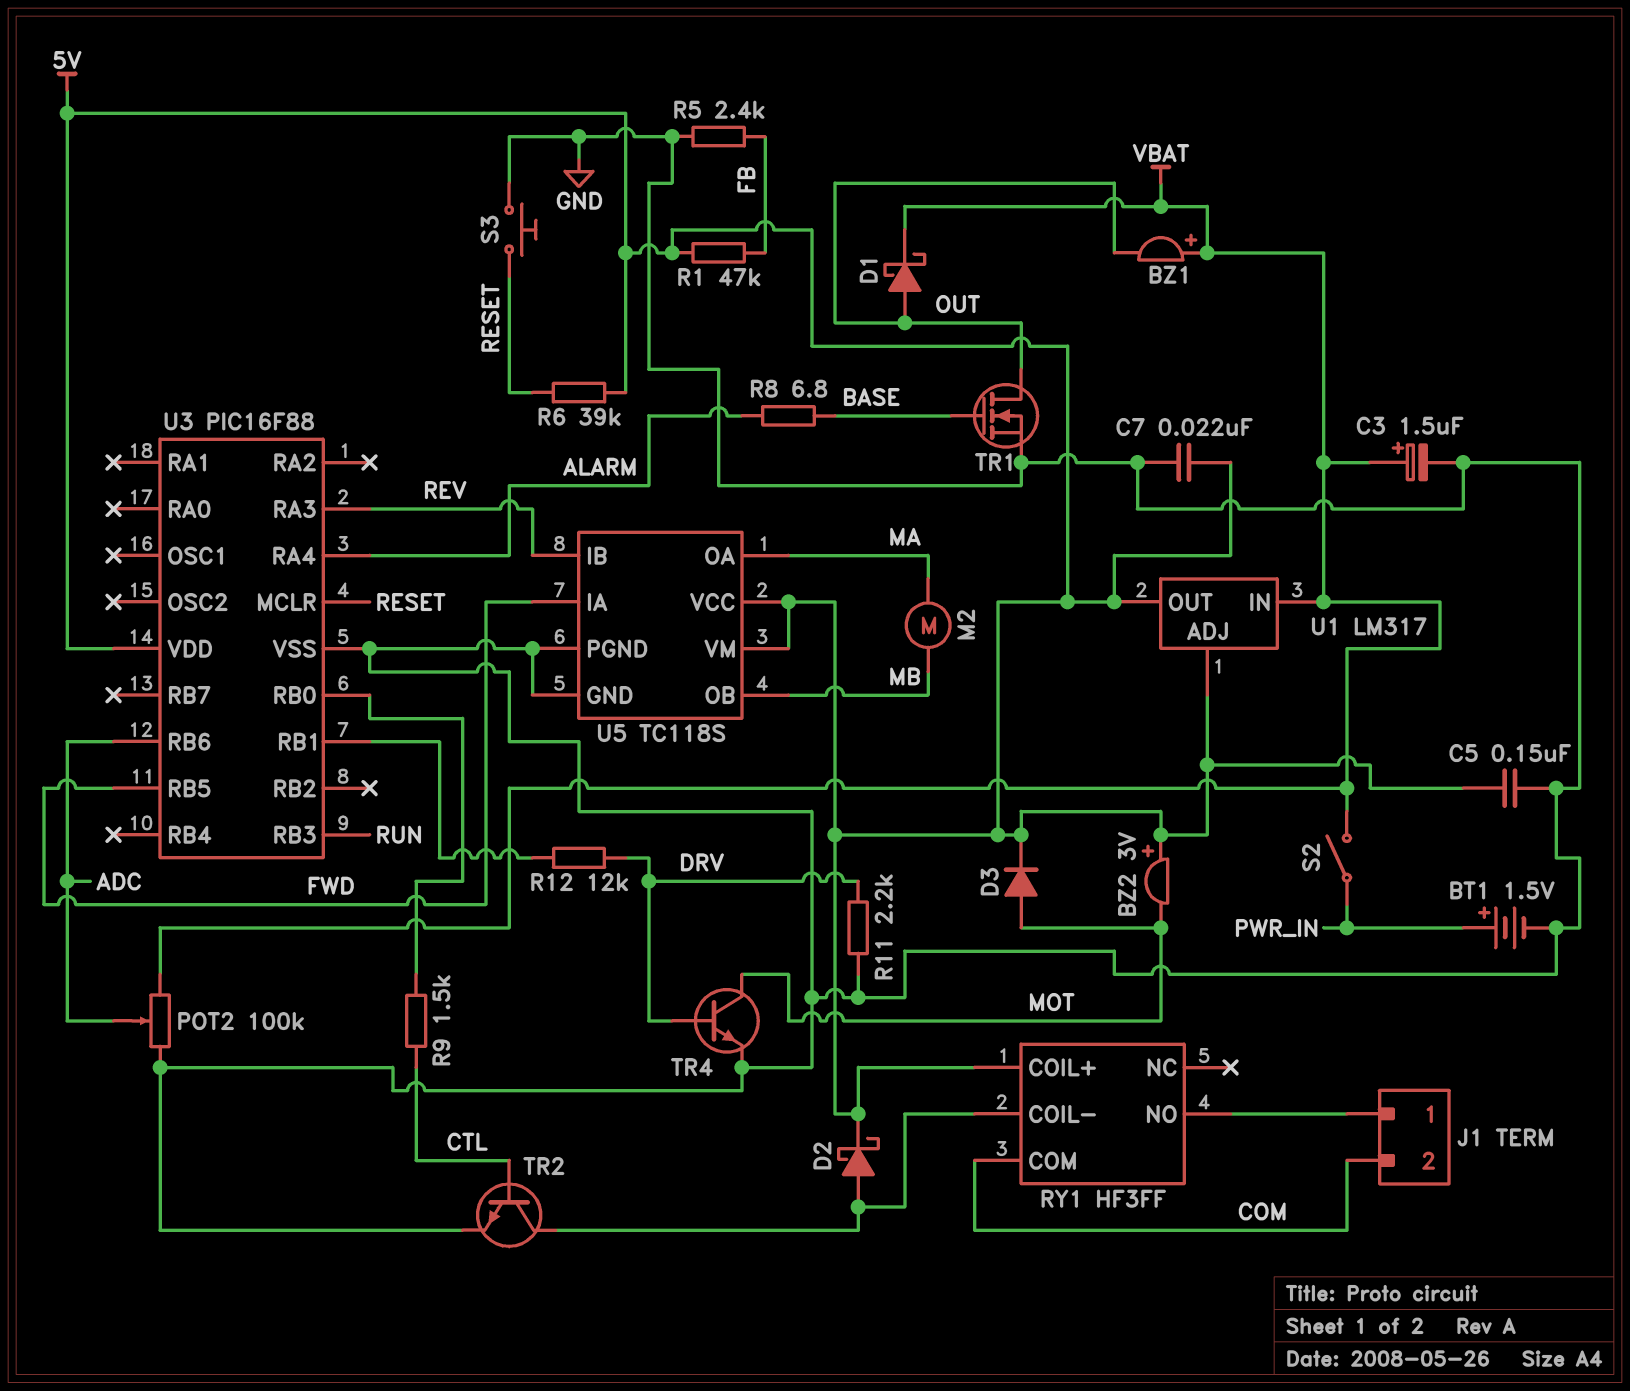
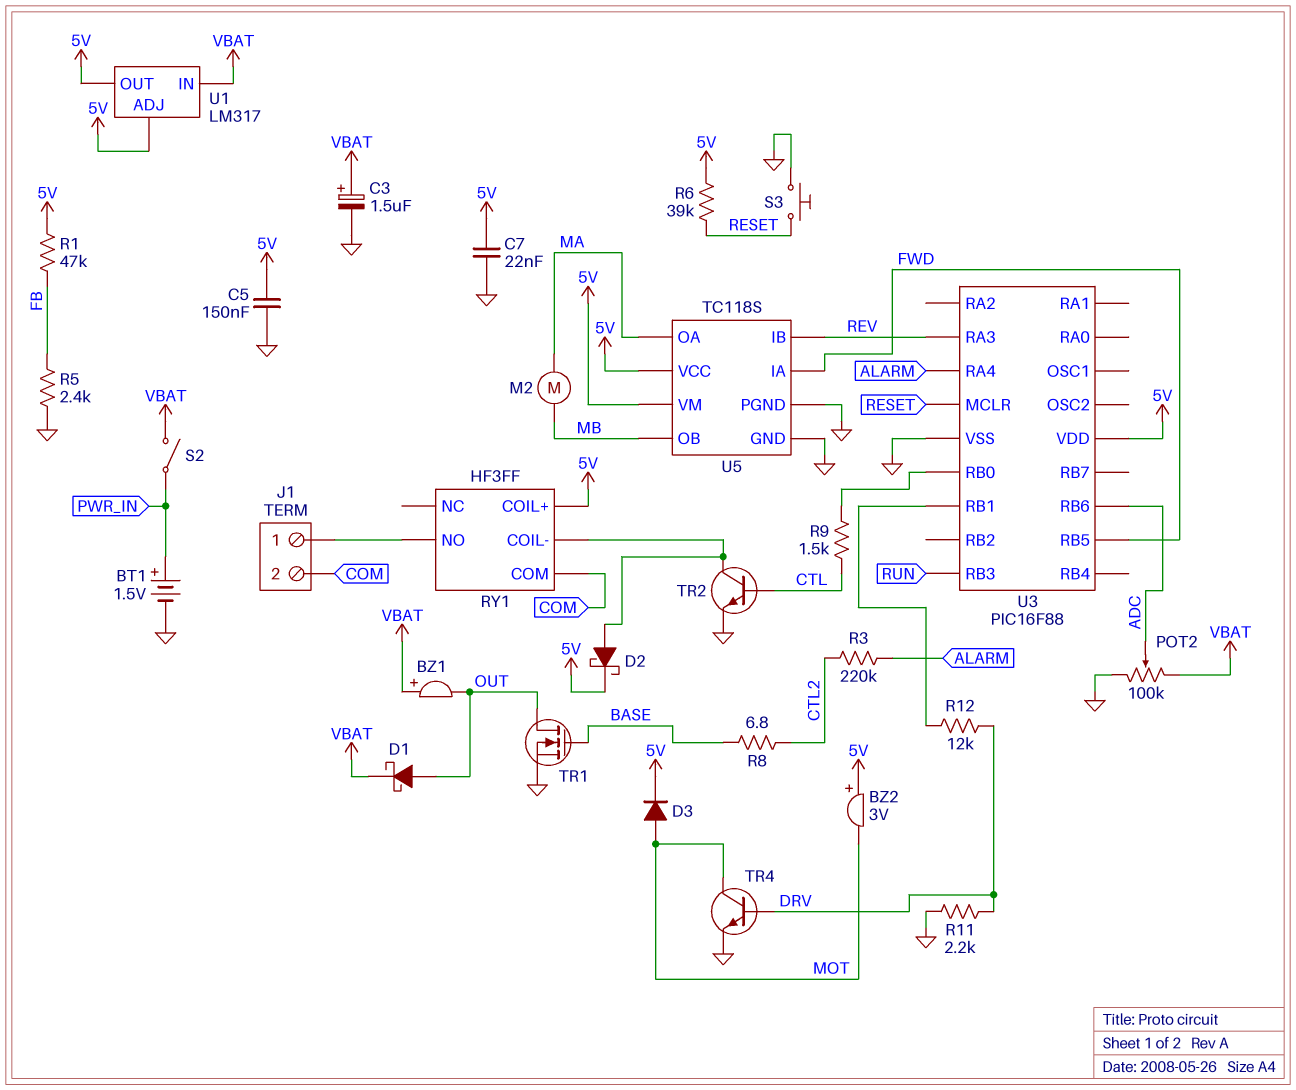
R3: none -> 220k (ALARM, CTL2)
R8: 6.8 (ALARM, BASE) -> 6.8 (BASE, CTL2)

